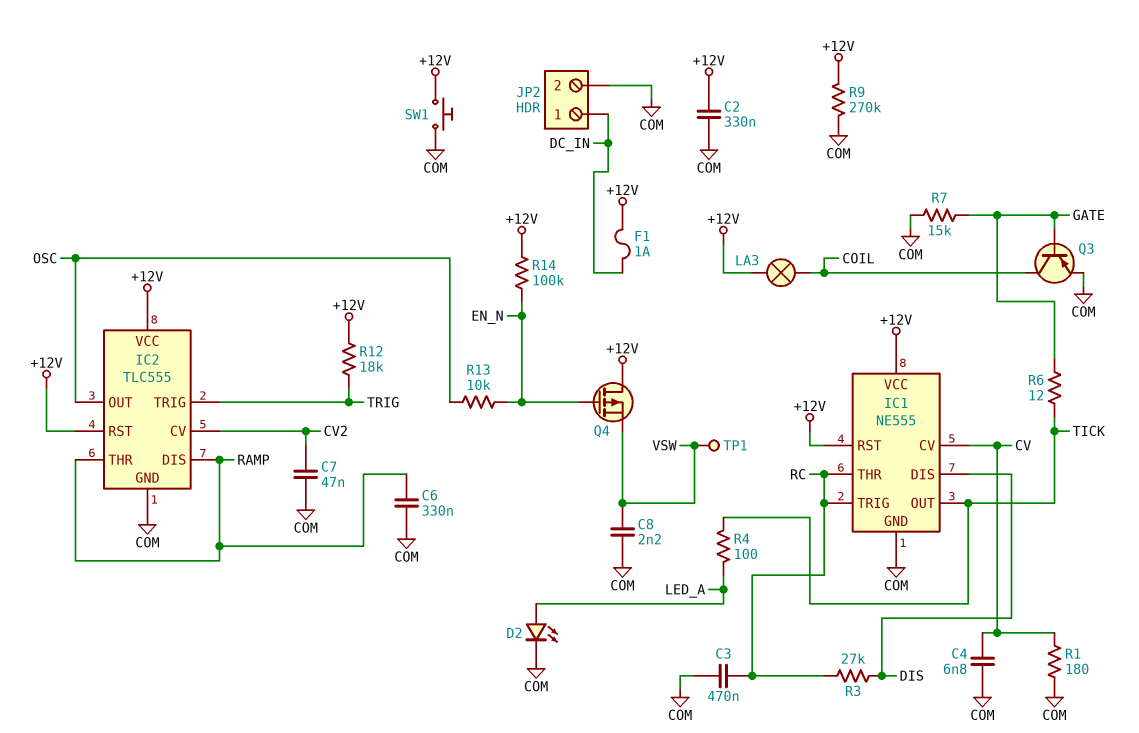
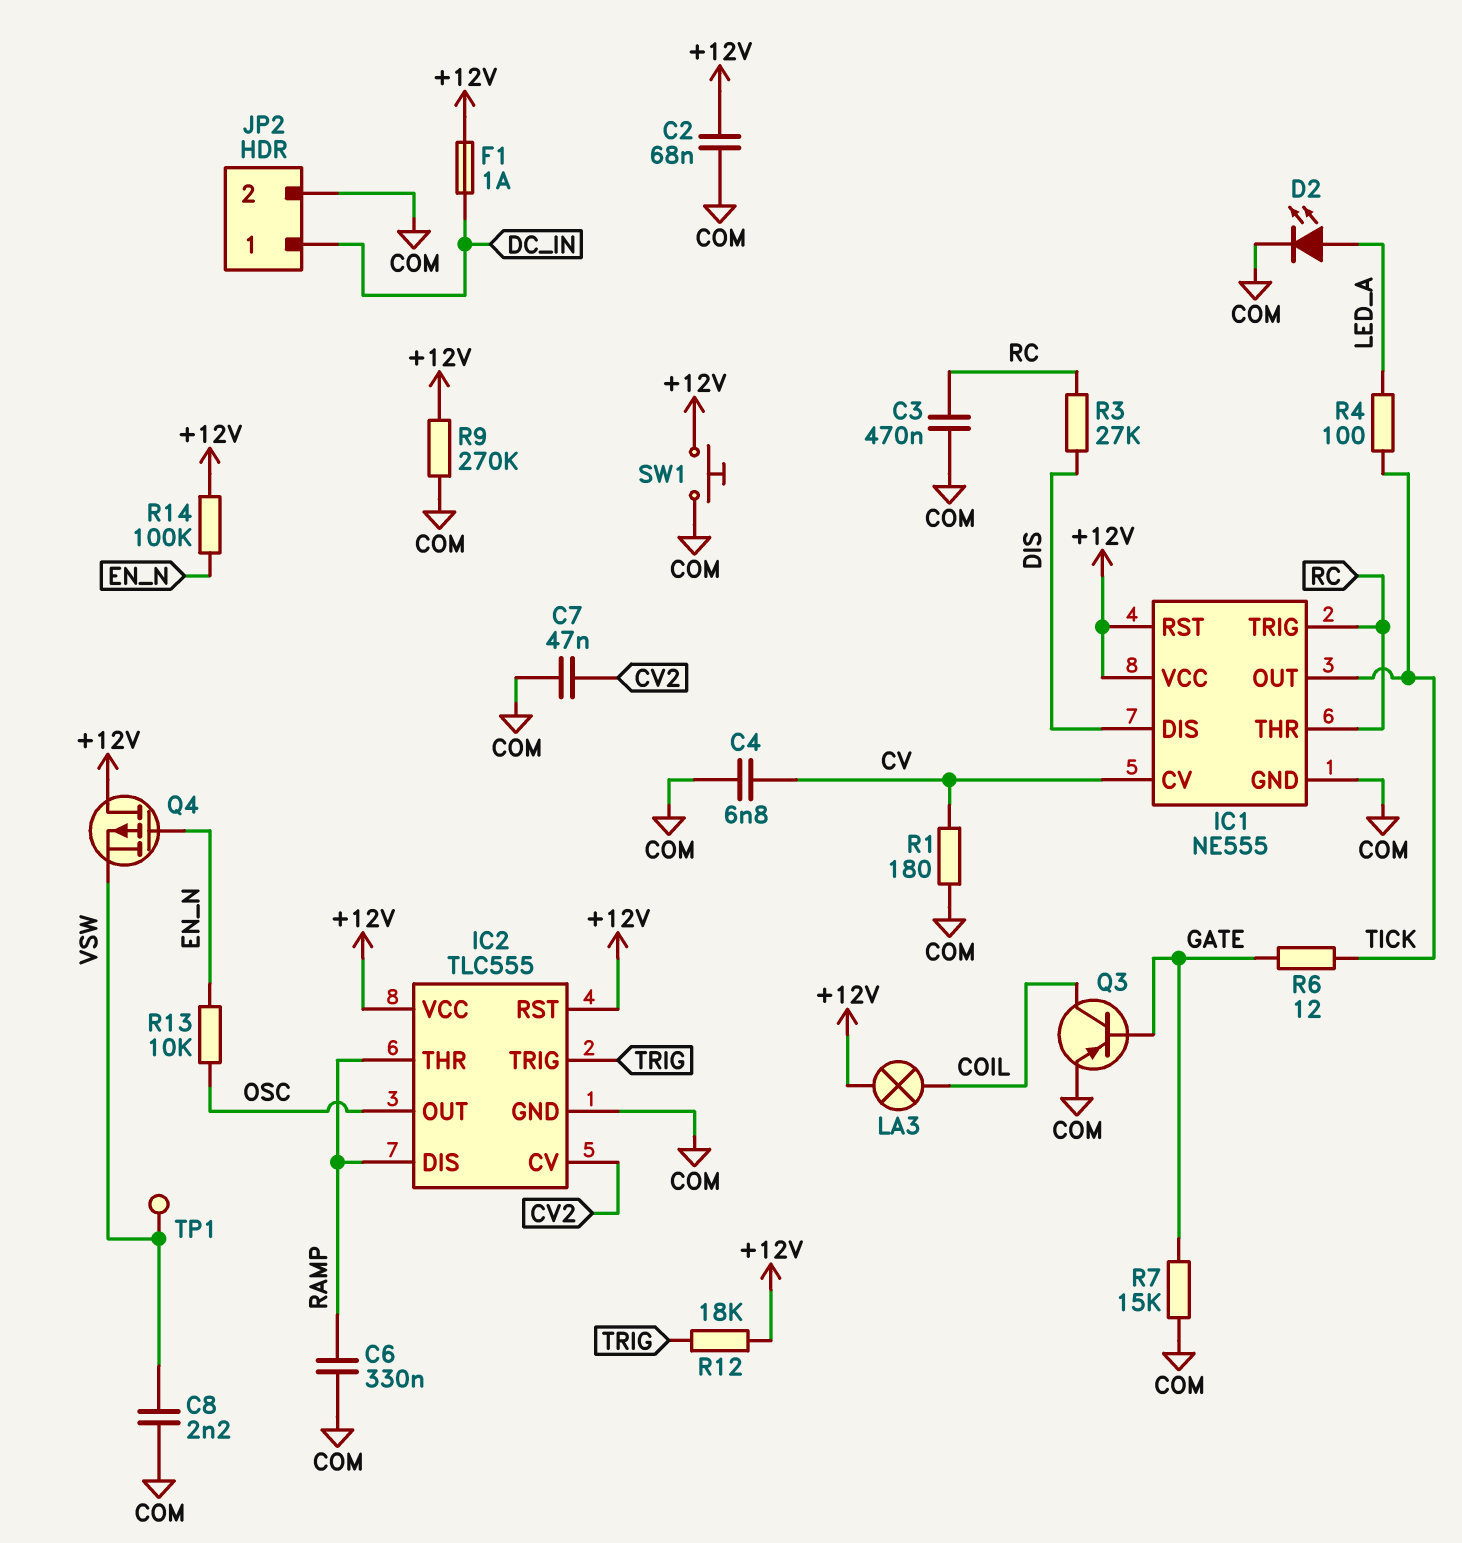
C2: 330nF (+12V, COM) -> 68nF (+12V, COM)

